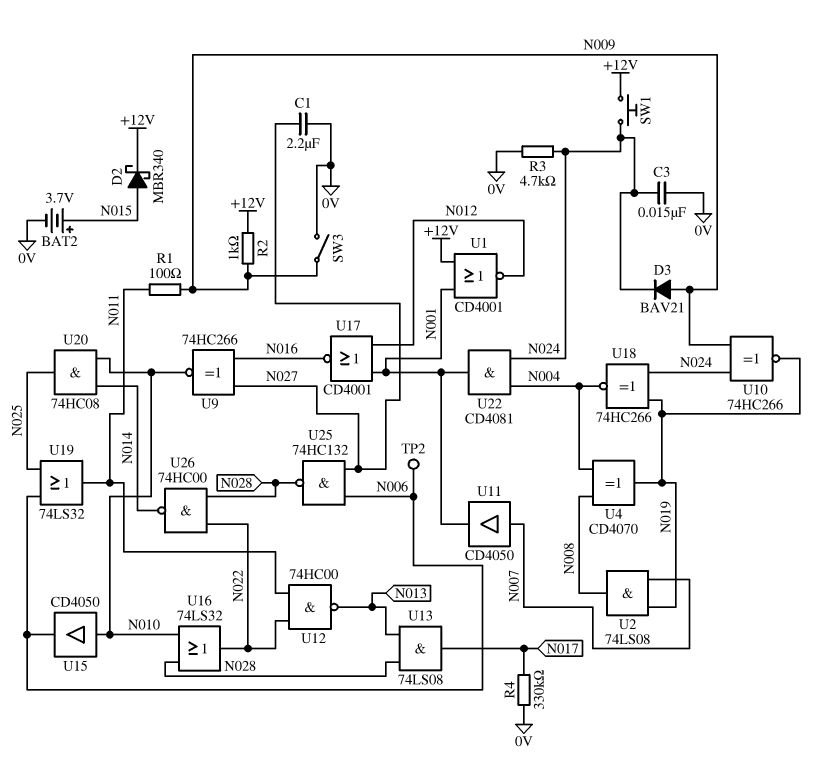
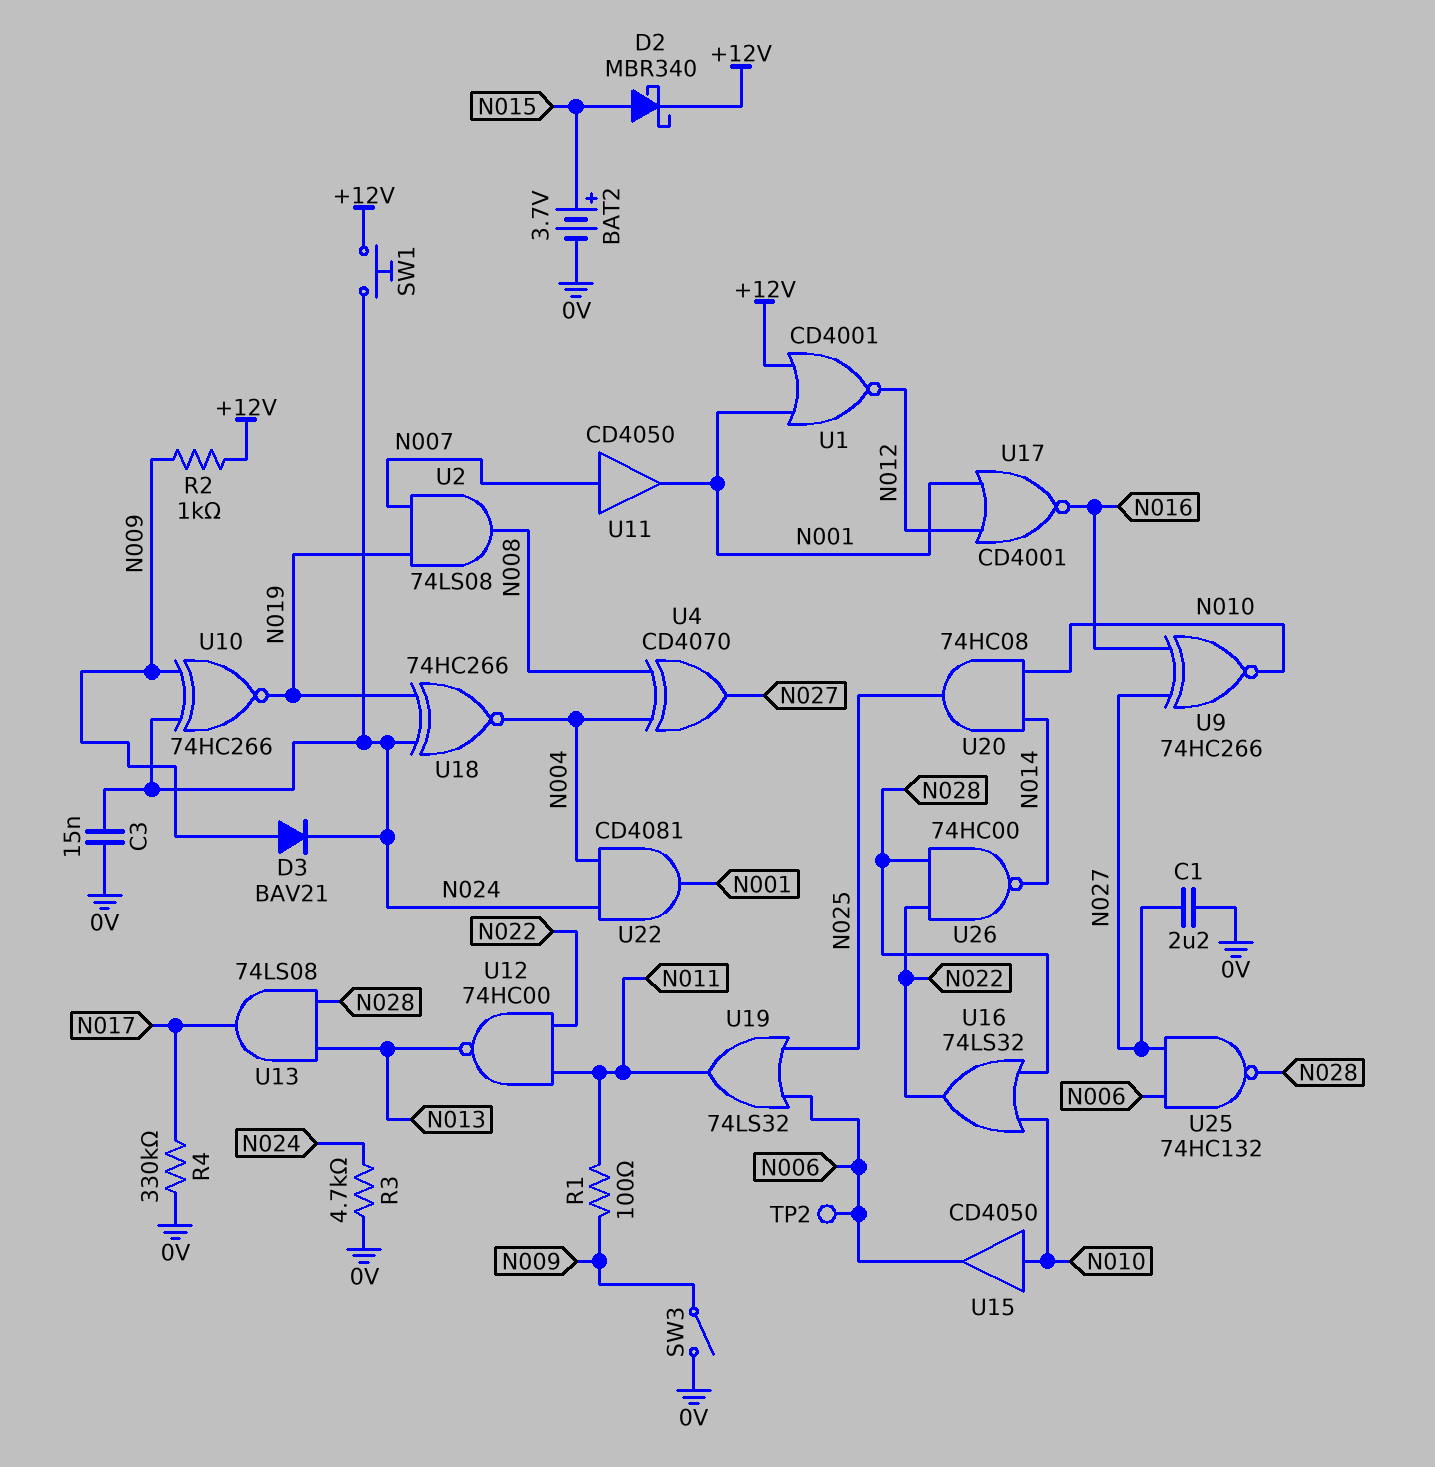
U4: XOR CD4070 (in N004, in N008, out N019) -> XOR CD4070 (in N004, in N008, out N027)

